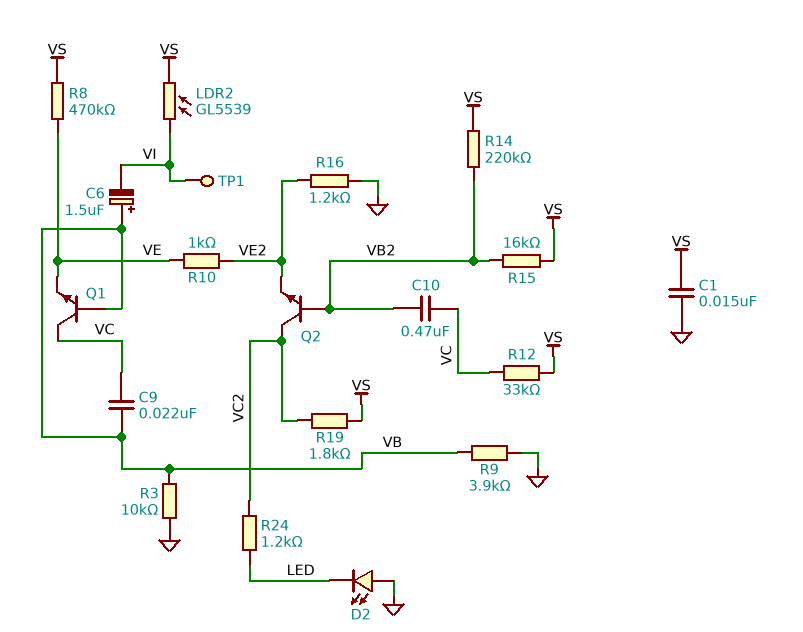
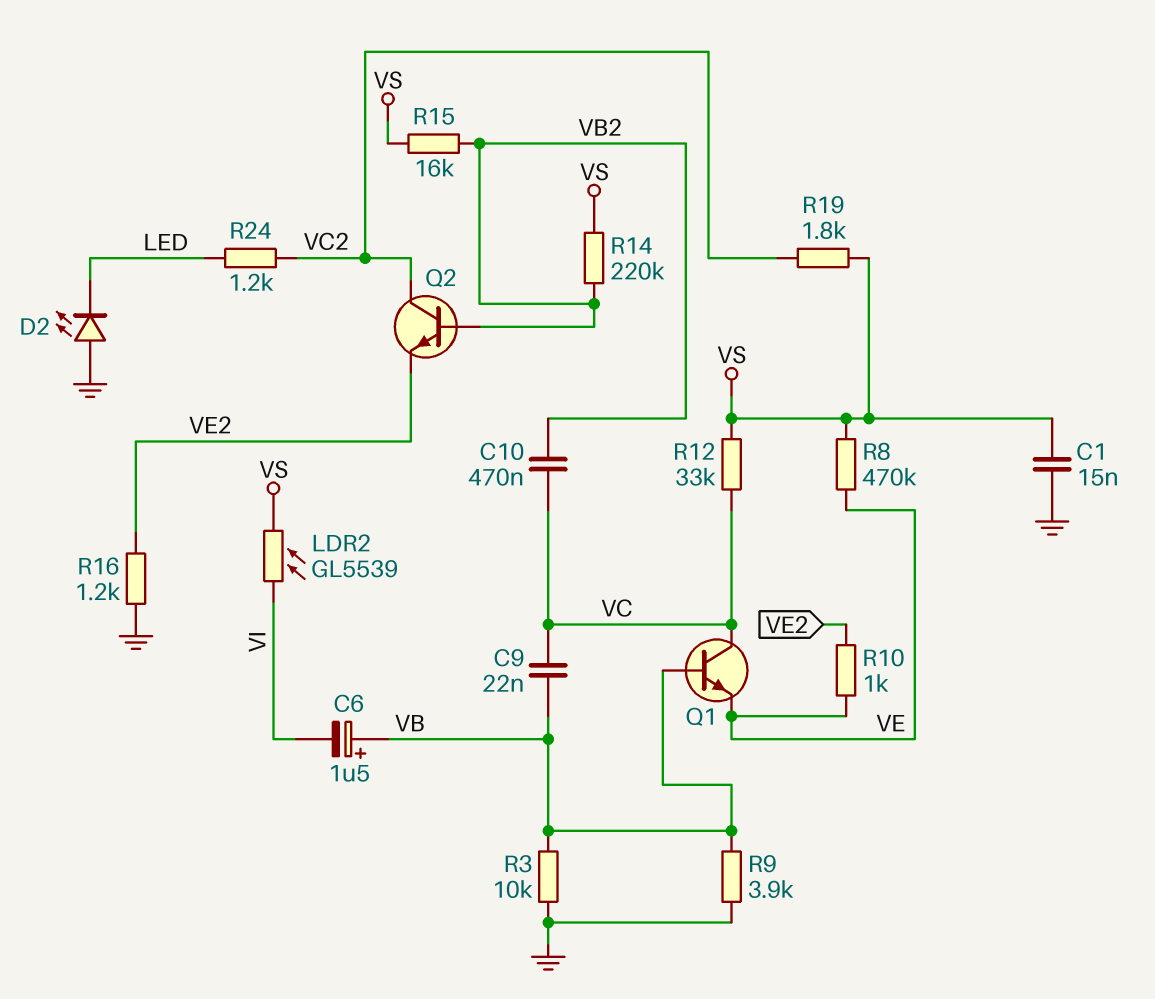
TP1: test point (VI) -> none

